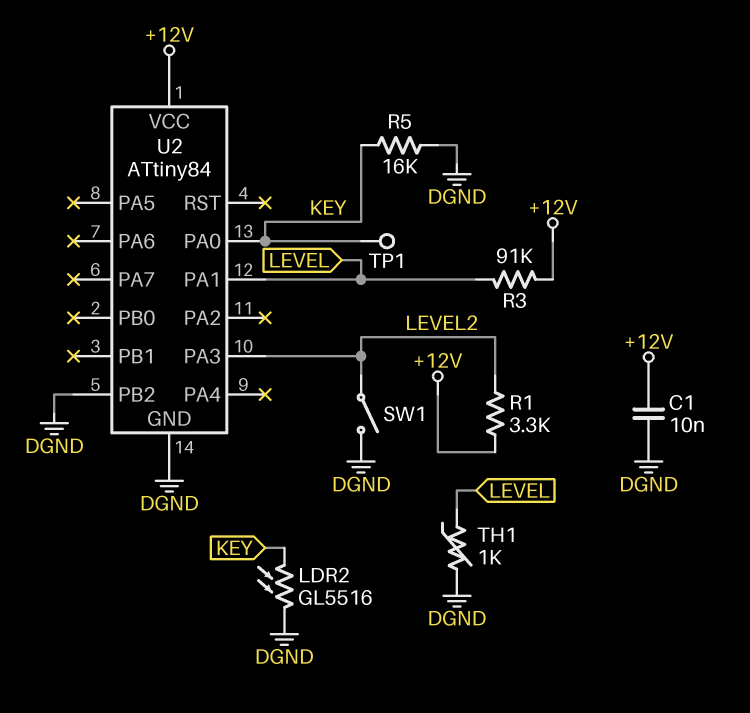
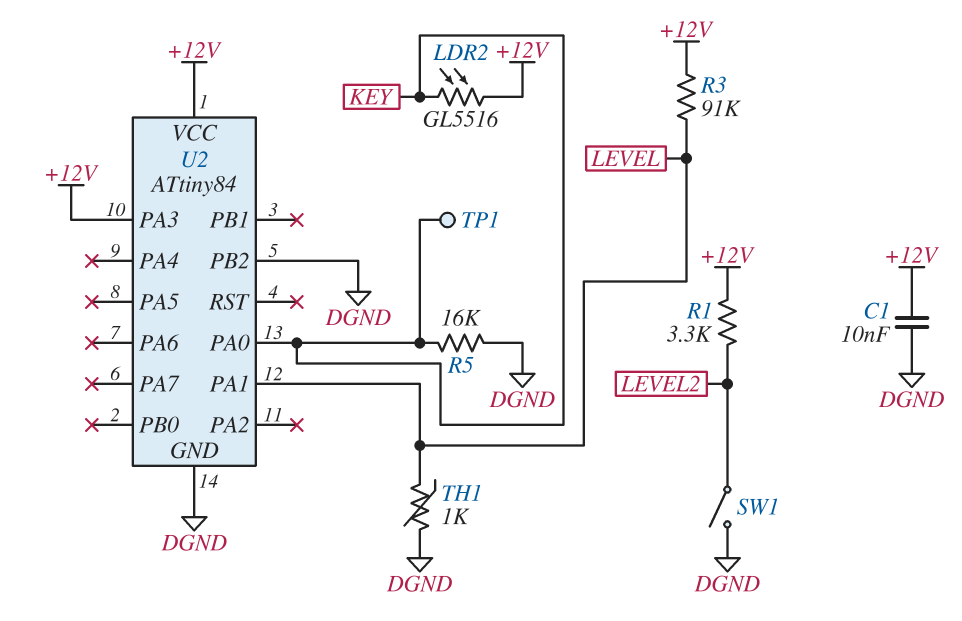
LDR2: GL5516 (DGND, KEY) -> GL5516 (+12V, KEY)
U2 pin PA3: LEVEL2 -> +12V

